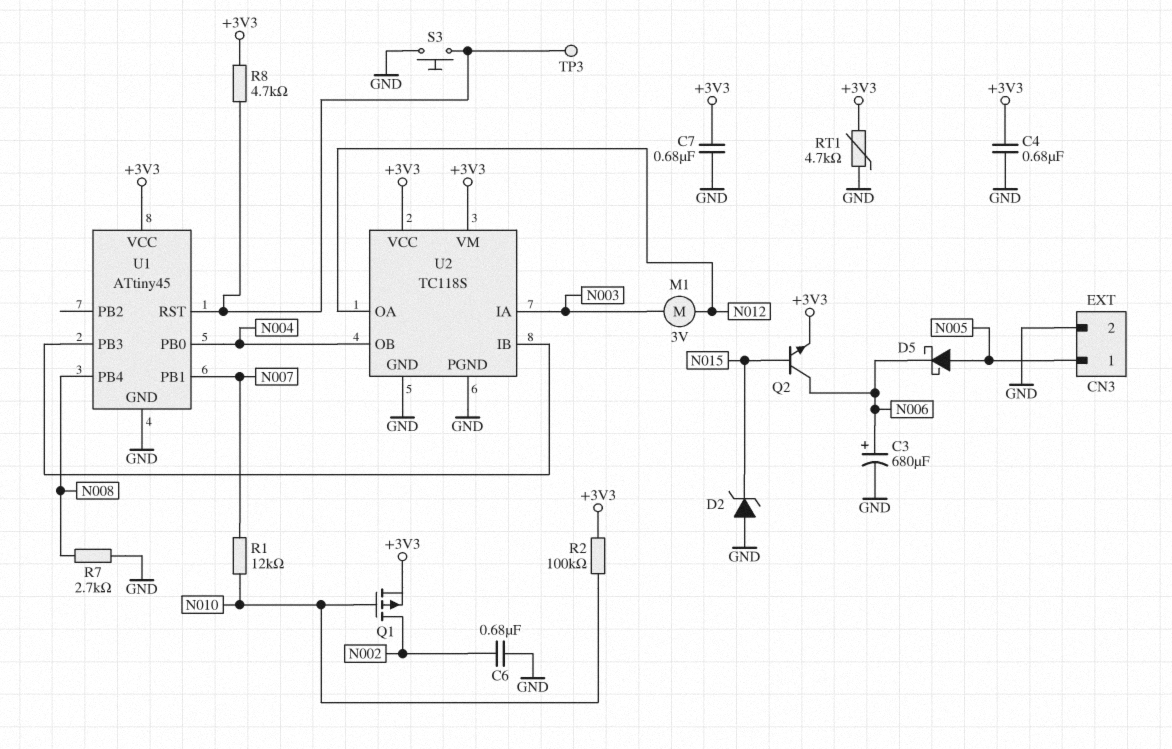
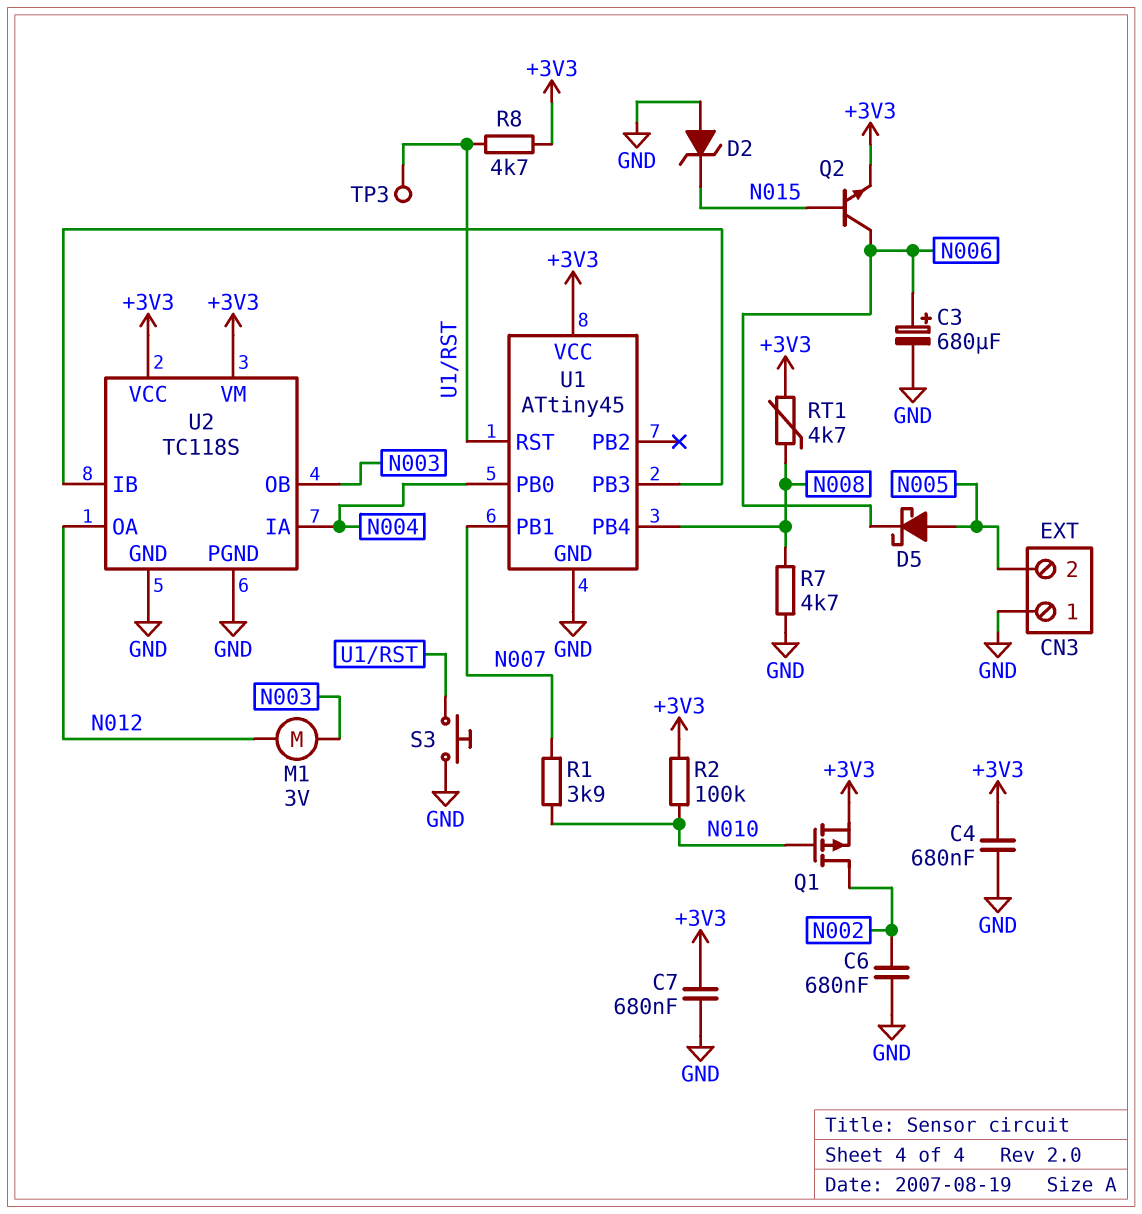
CN3 pin 1: N005 -> GND
CN3 pin 2: GND -> N005
R1: 12k (N007, N010) -> 3.9k (N007, N010)
R7: 2.7k (GND, N008) -> 4.7k (GND, N008)
RT1: 4.7k (+3V3, GND) -> 4.7k (+3V3, N008)
U2 pin IA: N003 -> N004
U2 pin OB: N004 -> N003

